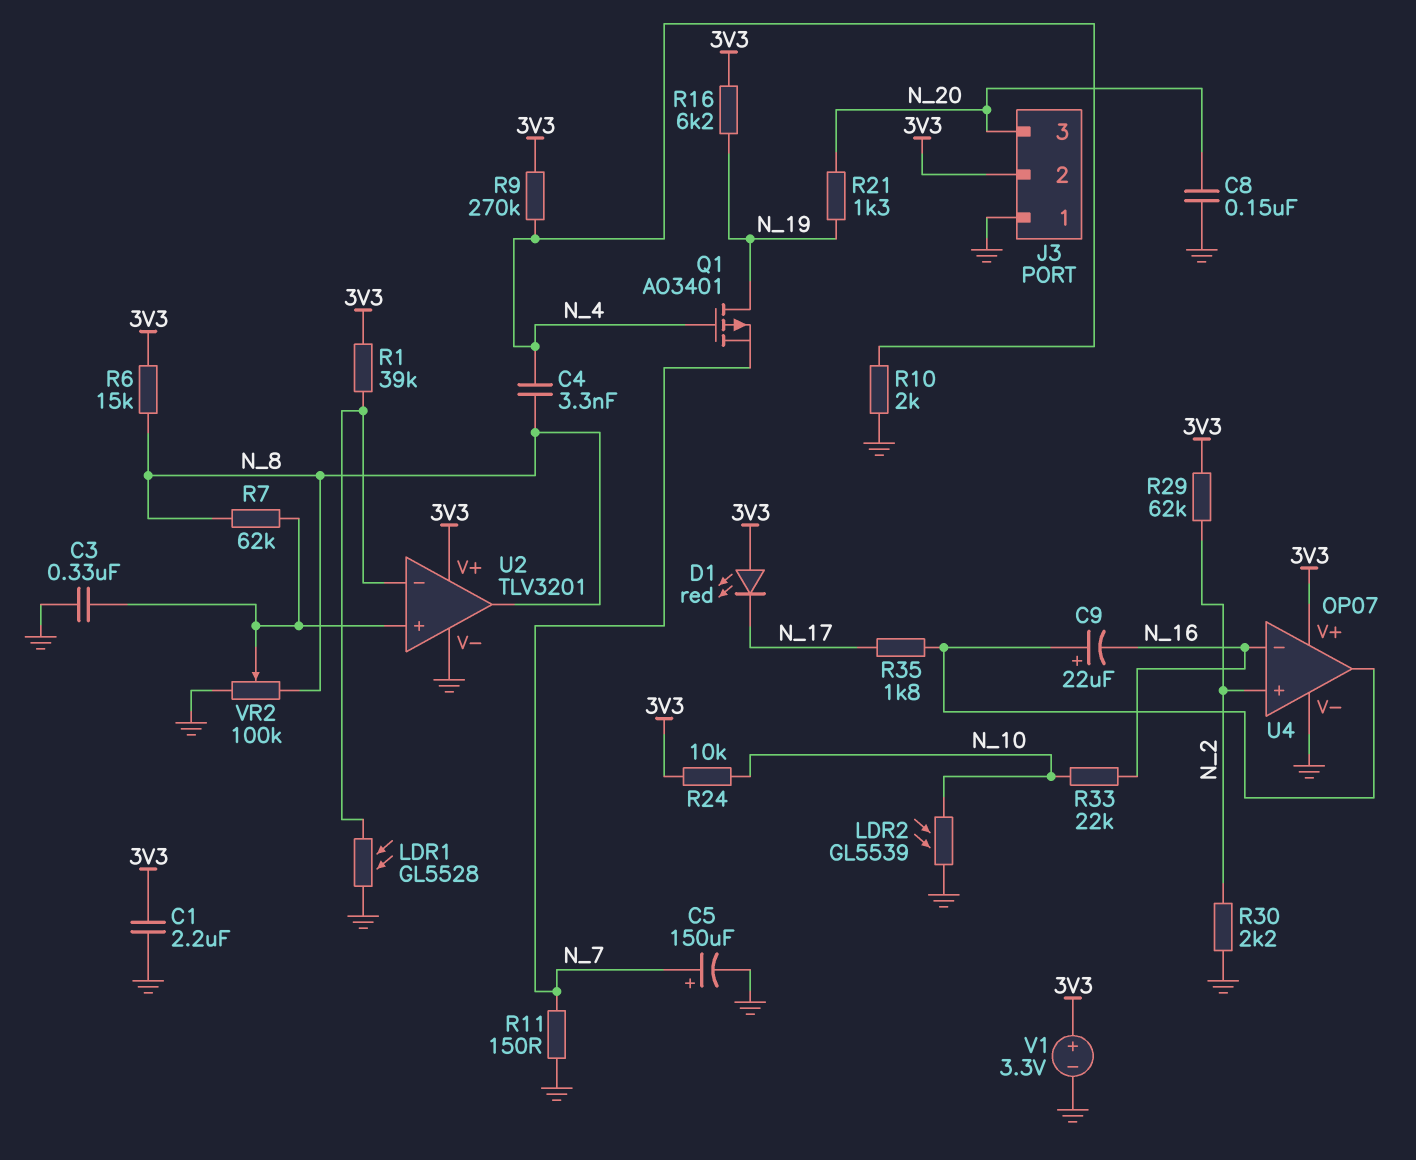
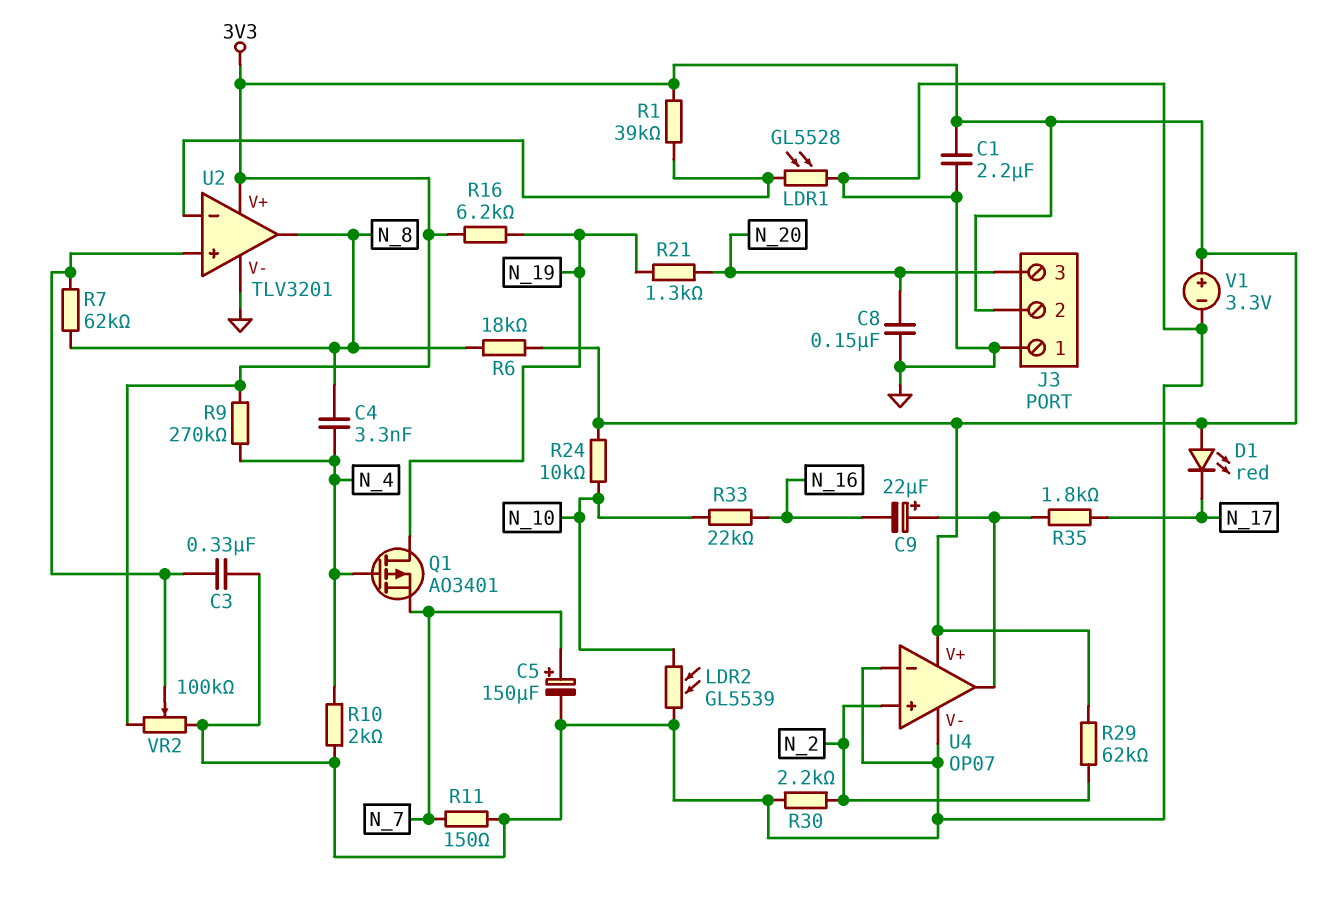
R6: 15k (3V3, N_8) -> 18k (3V3, N_8)
U4 pin in-: N_16 -> GND
VR2: 100k (GND, N_8, wiper U2/in+) -> 100k (3V3, GND, wiper U2/in+)

